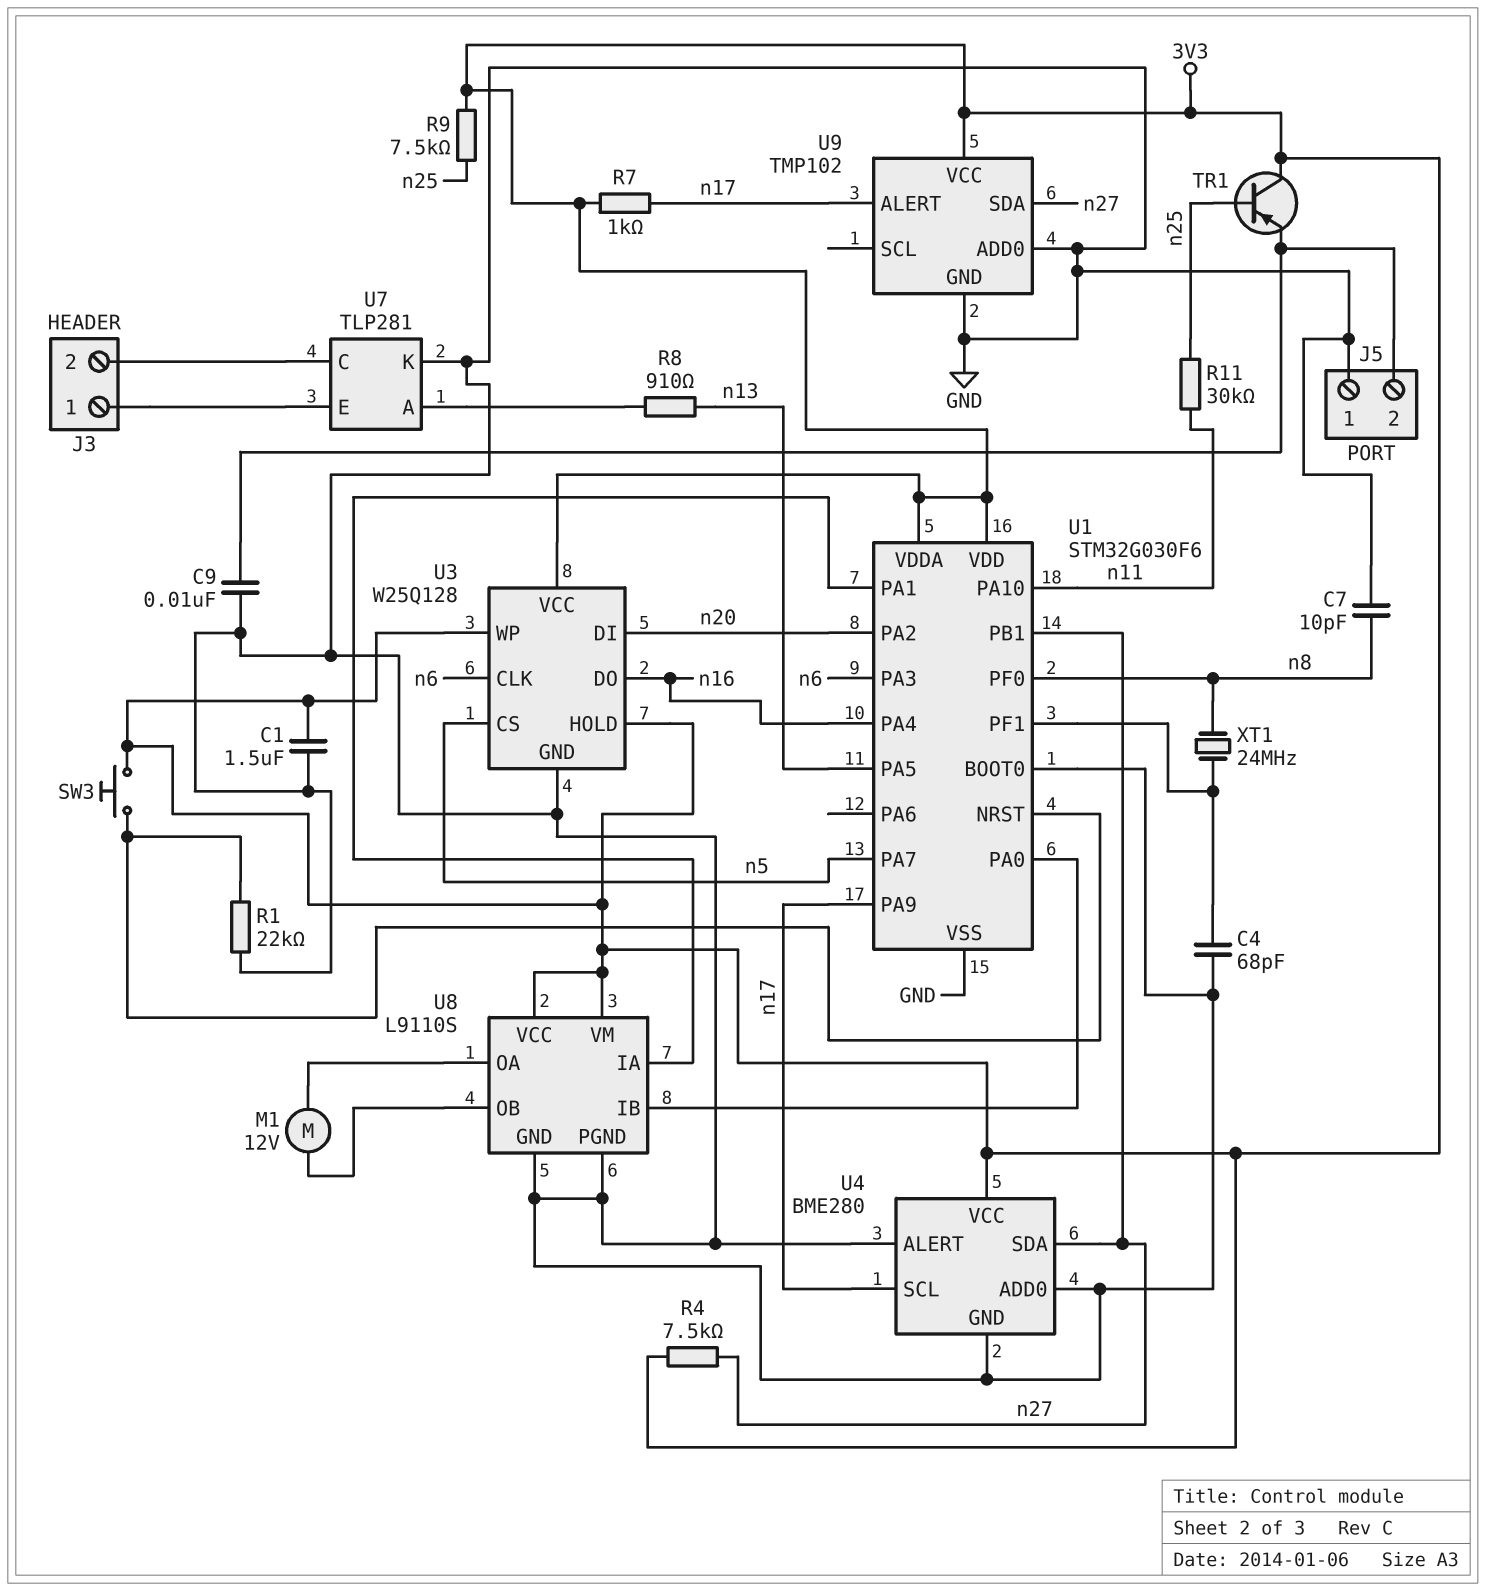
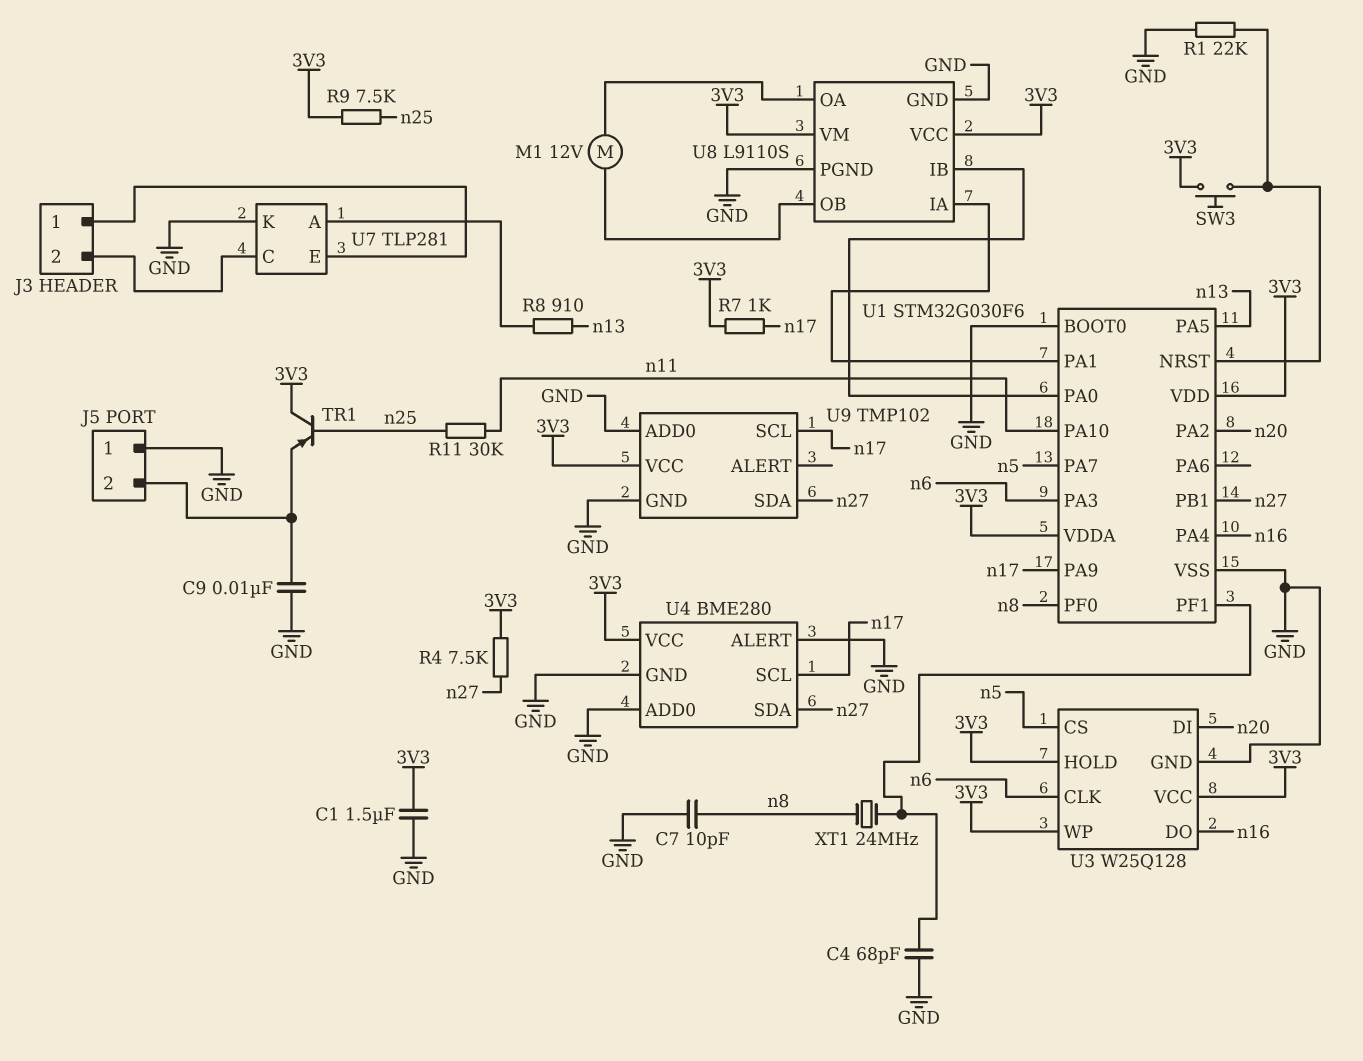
U9 pin ALERT: n17 -> none
U9 pin SCL: none -> n17

